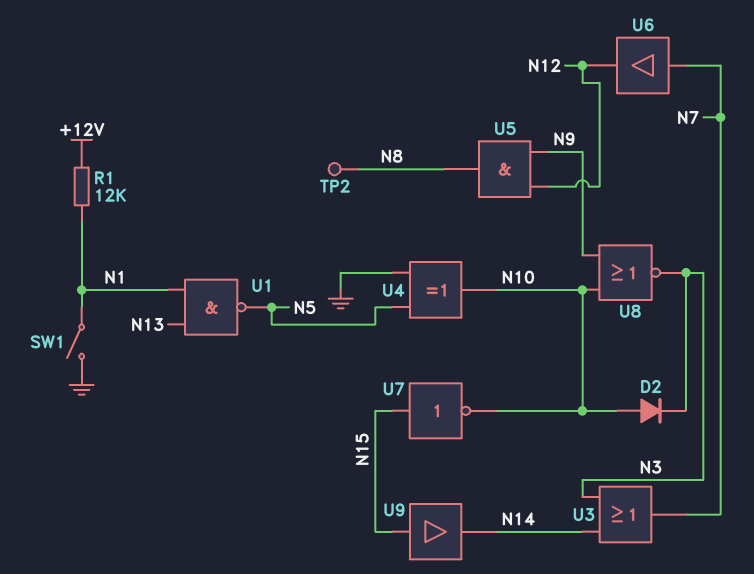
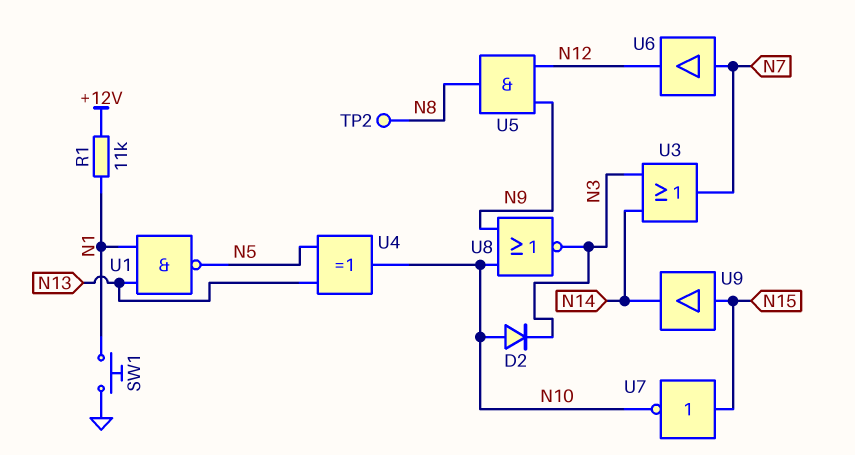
R1: 12k (+12V, N1) -> 11k (+12V, N1)
SW1: switch (GND, N1) -> button (GND, N1)
U4: XOR (in GND, in N5, out N10) -> XOR (in N5, in N13, out N10)

